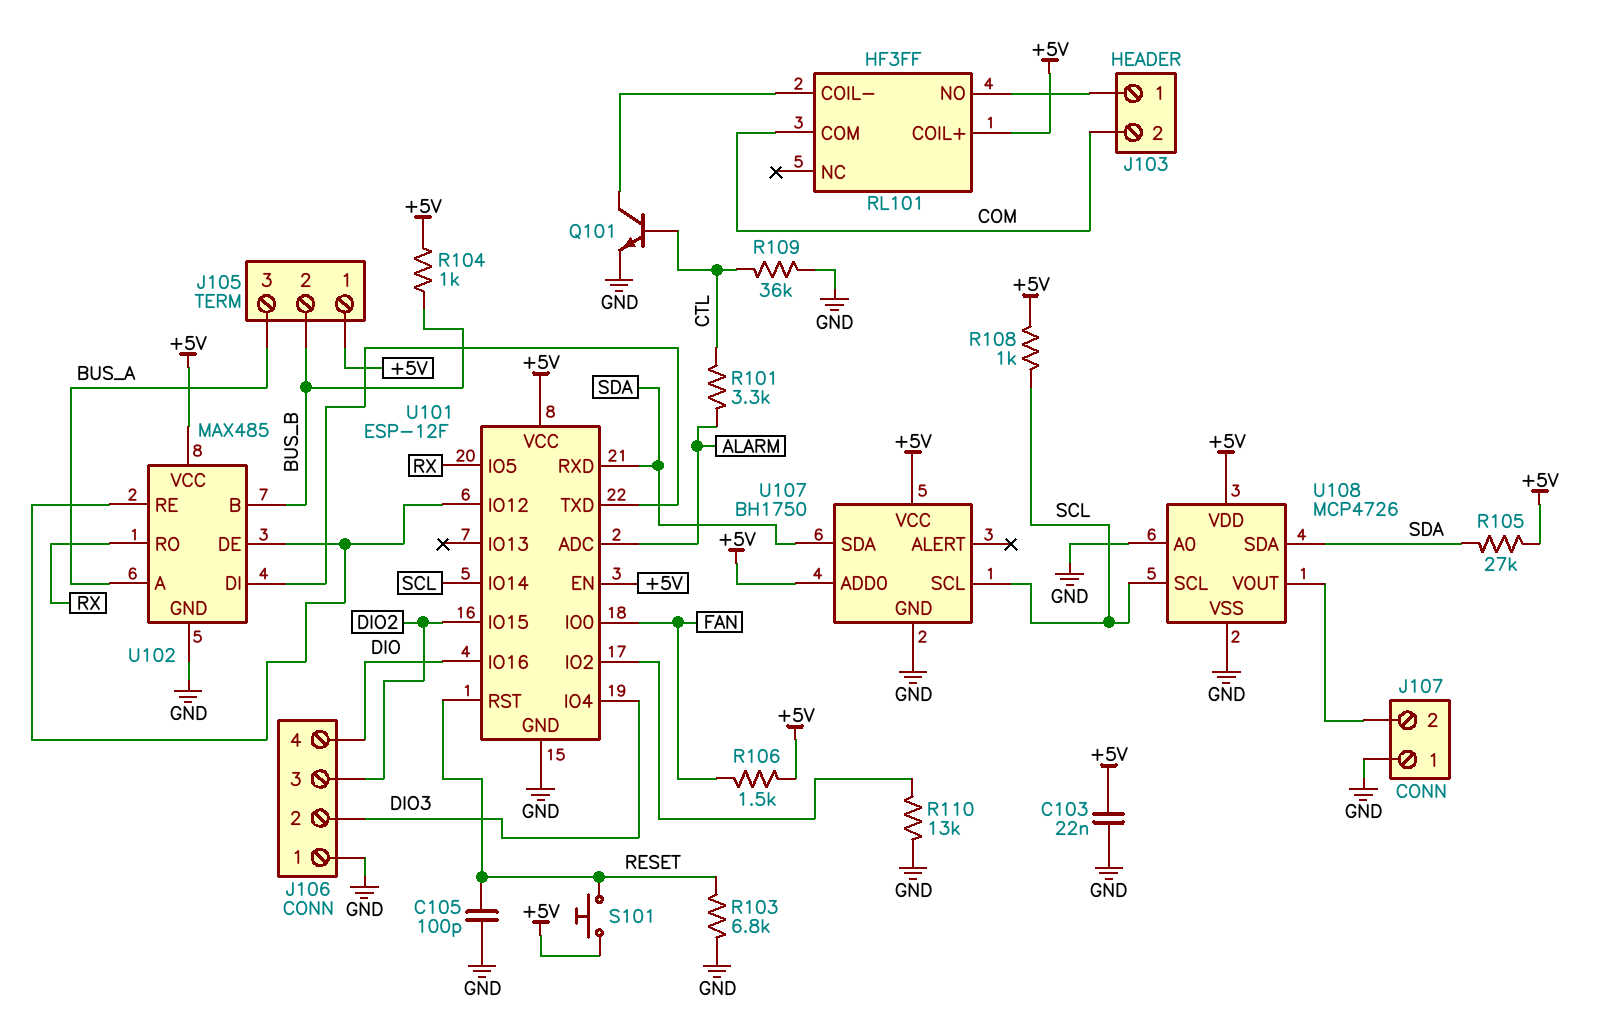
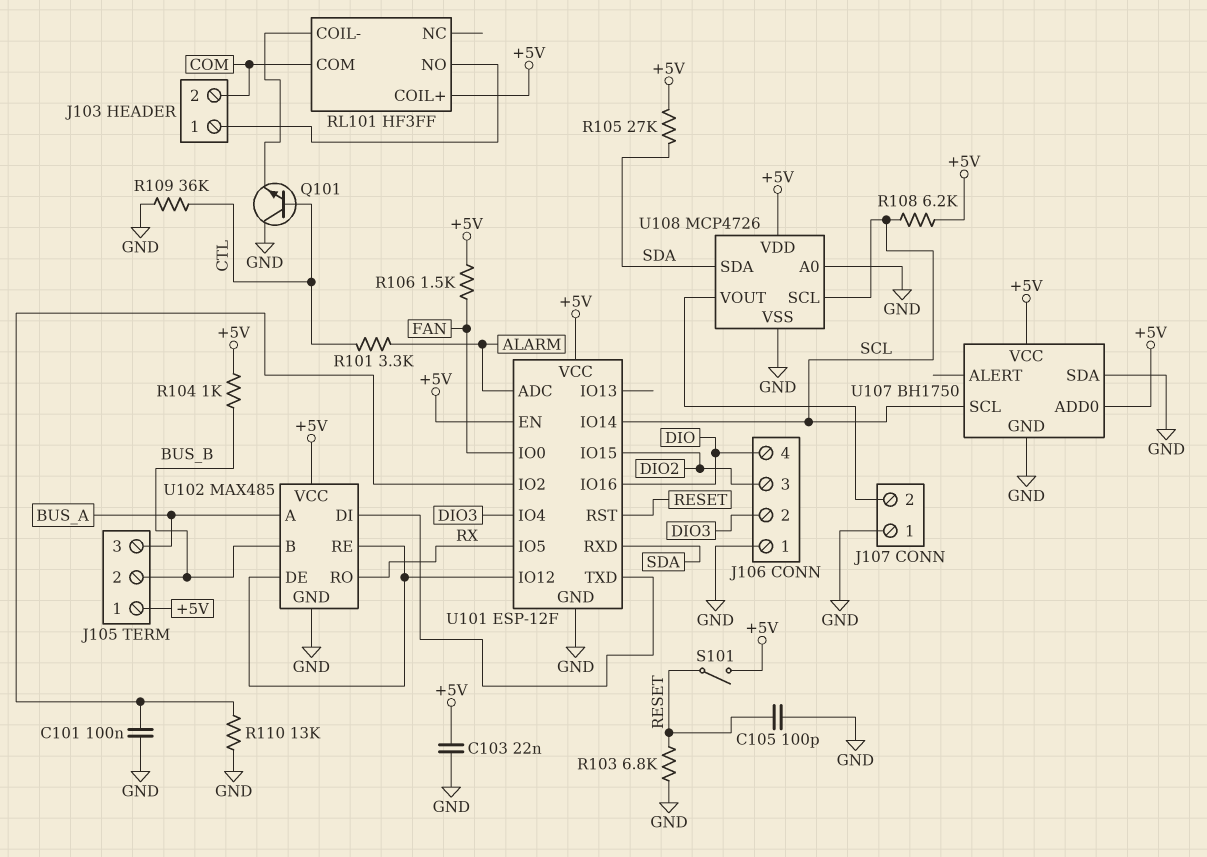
C101: none -> 100nF (GND, U101/IO2)
Q101: NPN (B CTL, C RL101/COIL-, E GND) -> NPN (B CTL, C GND, E RL101/COIL-)
R108: 1k (+5V, SCL) -> 6.2k (+5V, SCL)
S101: button (+5V, RESET) -> switch (+5V, RESET)
U107 pin SDA: SDA -> GND

